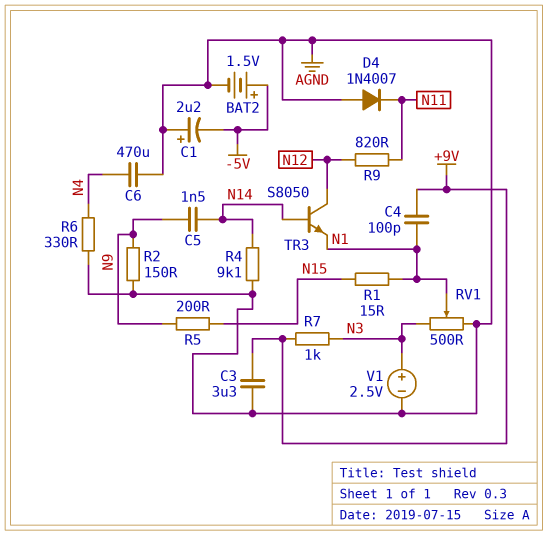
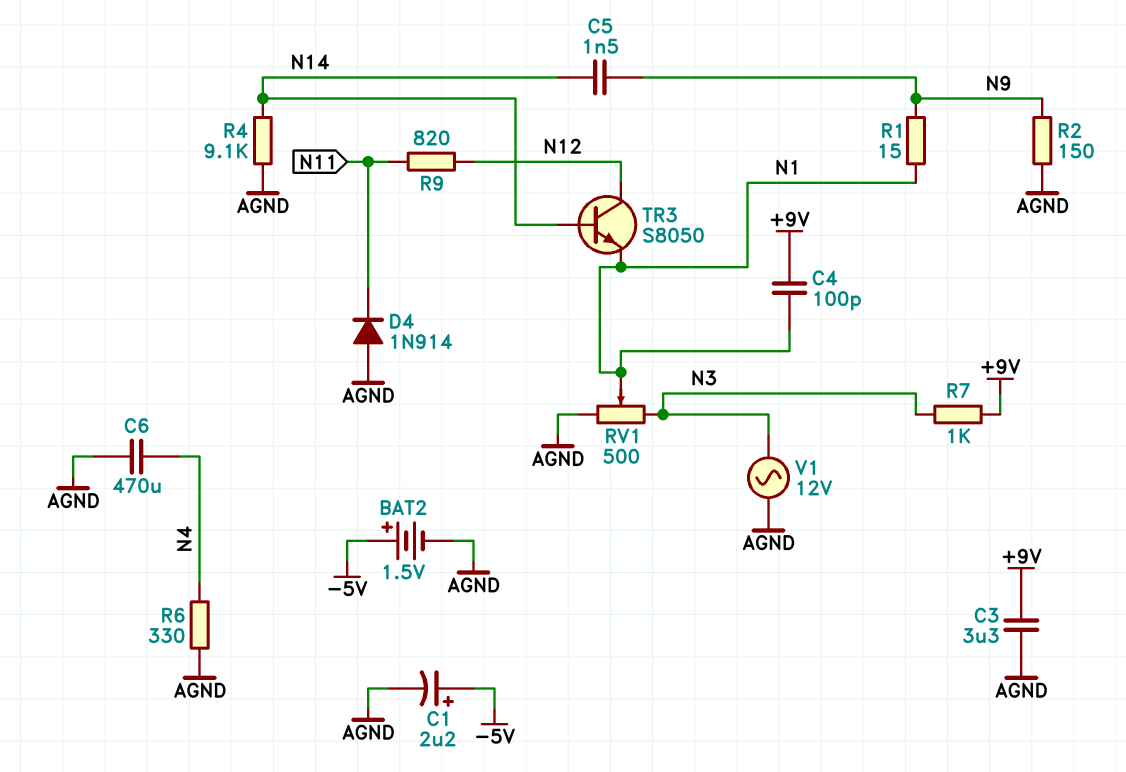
C1: 2.2uF (plus AGND, minus -5V) -> 2.2uF (plus -5V, minus AGND)
D4: diode 1N4007 (A AGND, K N11) -> diode 1N914 (A AGND, K N11)
R1: 15 (N1, N15) -> 15 (N1, N9)
R5: 200 (N9, N15) -> none
V1: 2.5V (plus N3, minus AGND) -> AC 12V (AGND, N3)

